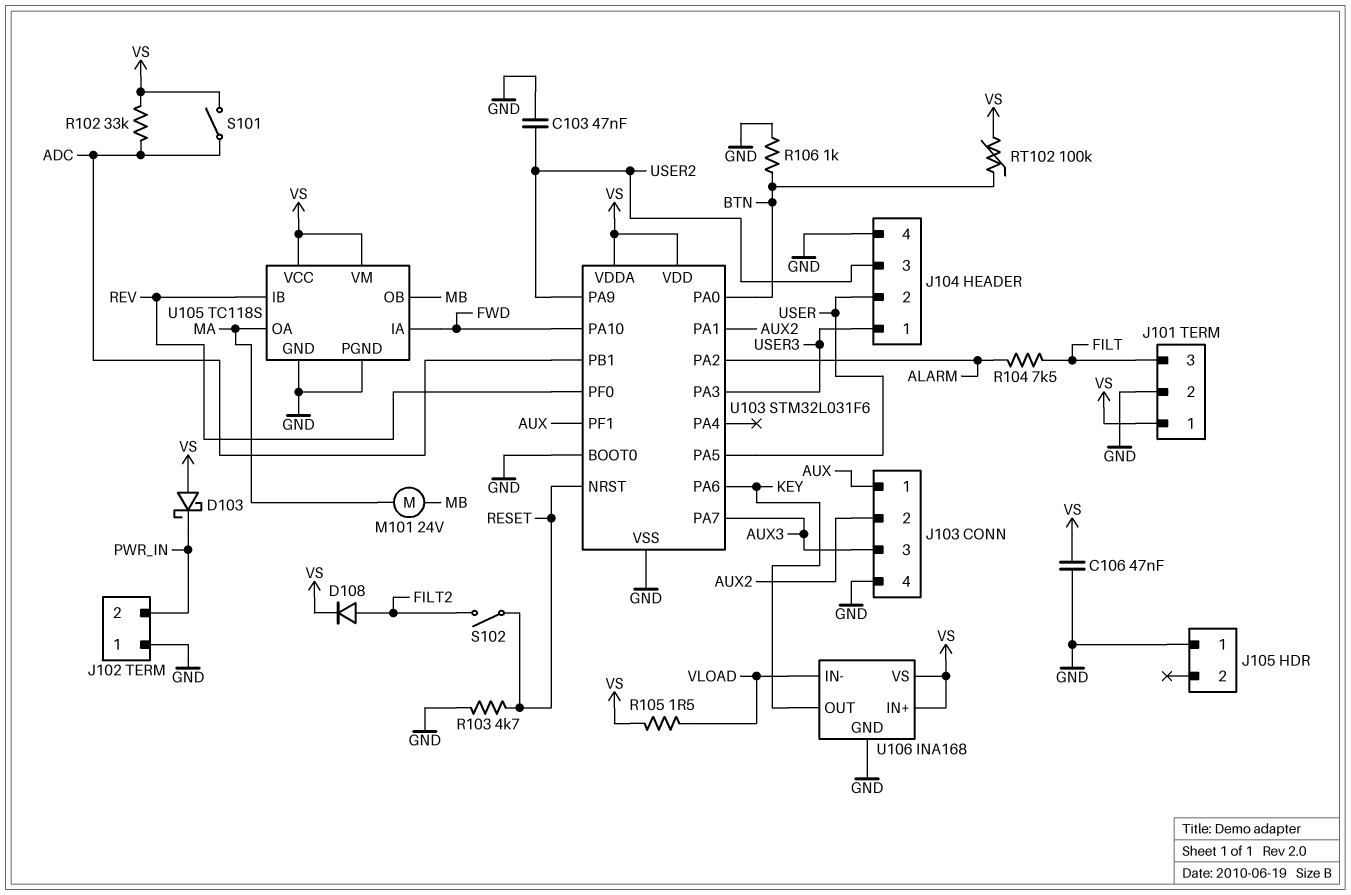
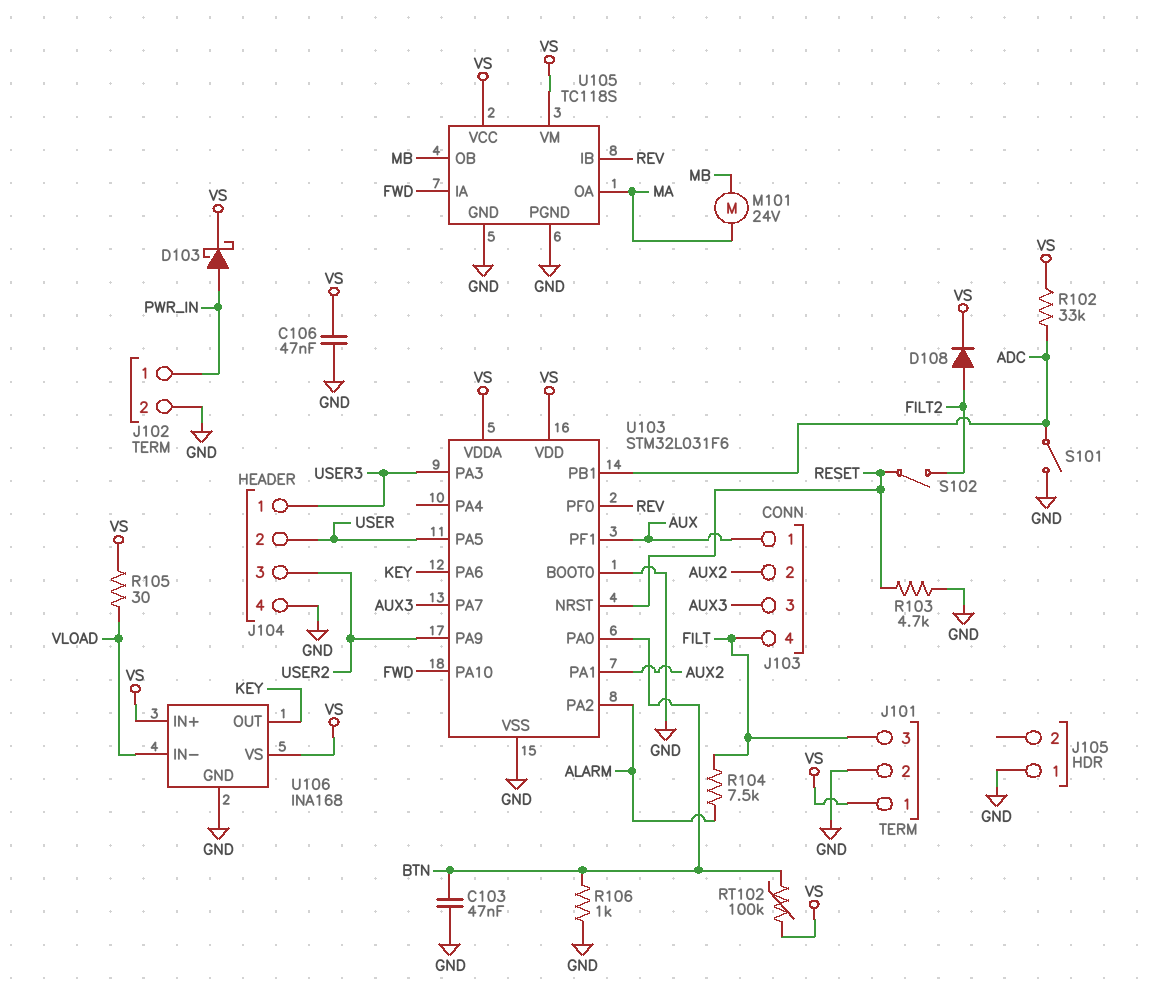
C103: 47nF (GND, USER2) -> 47nF (BTN, GND)
D103: schottky (A VS, K PWR_IN) -> schottky (A PWR_IN, K VS)
J102 pin 1: GND -> PWR_IN
J102 pin 2: PWR_IN -> GND
J103 pin 4: GND -> FILT
R105: 1.5 (VLOAD, VS) -> 30 (VLOAD, VS)
S101: switch (ADC, VS) -> switch (ADC, GND)

